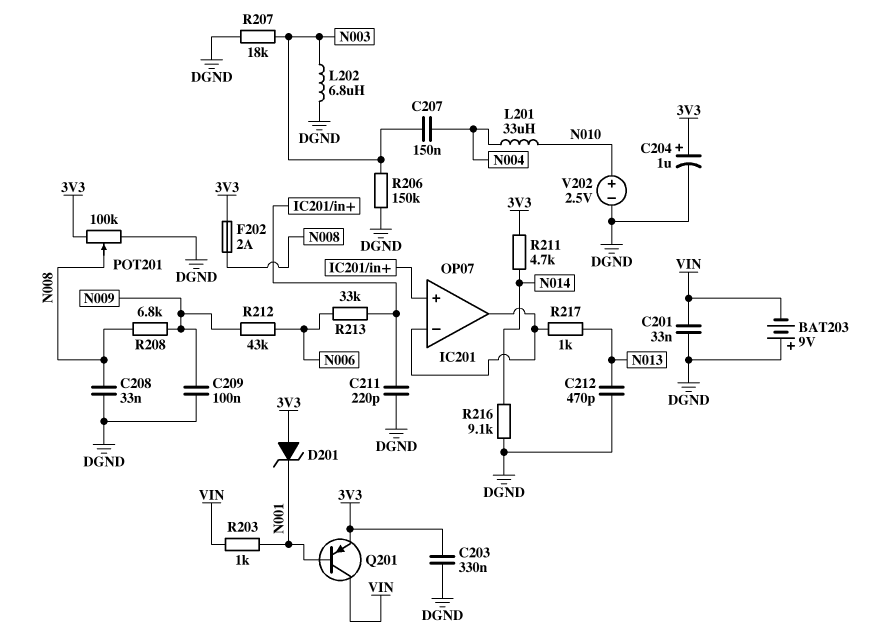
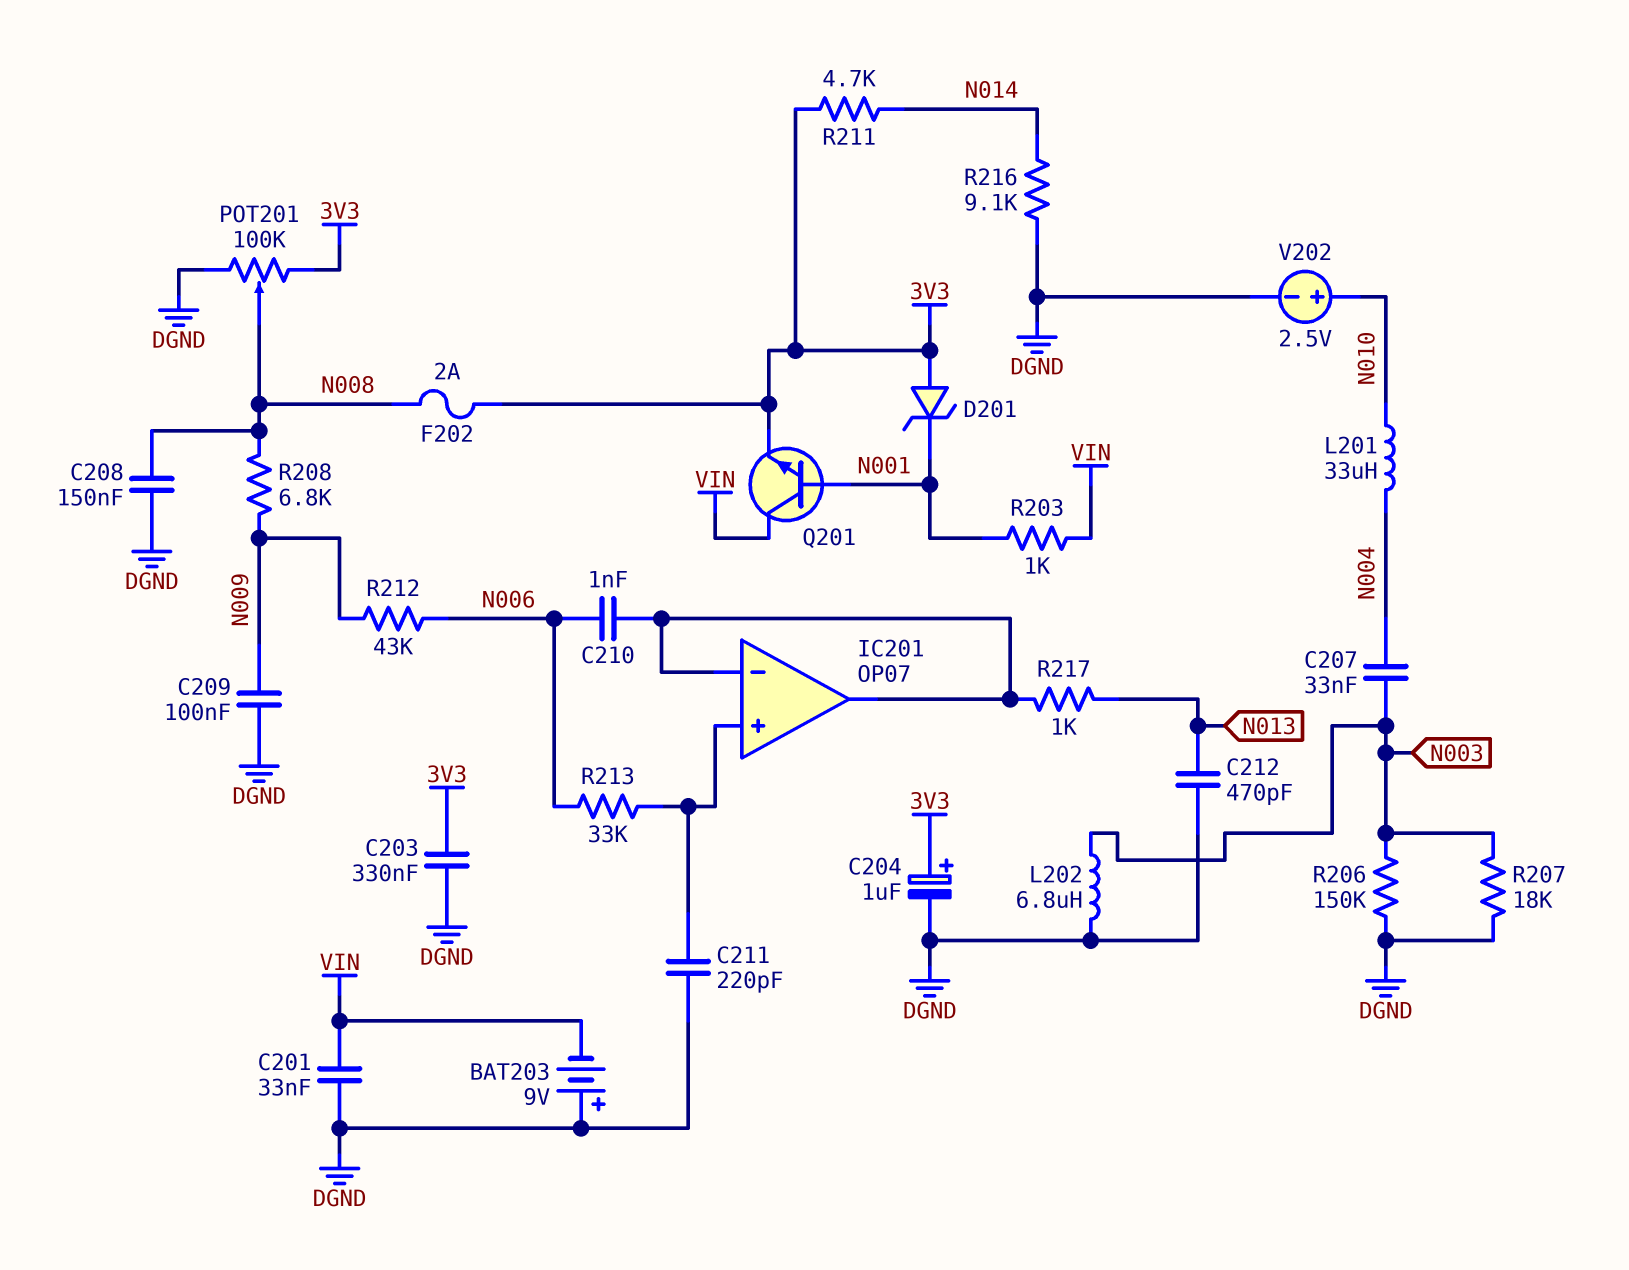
C207: 150nF (N003, N004) -> 33nF (N003, N004)
C208: 33nF (DGND, N008) -> 150nF (DGND, N008)
C210: none -> 1nF (IC201/in-, N006)
Q201: PNP (B N001, C VIN, E 3V3) -> NPN (B N001, C VIN, E 3V3)

